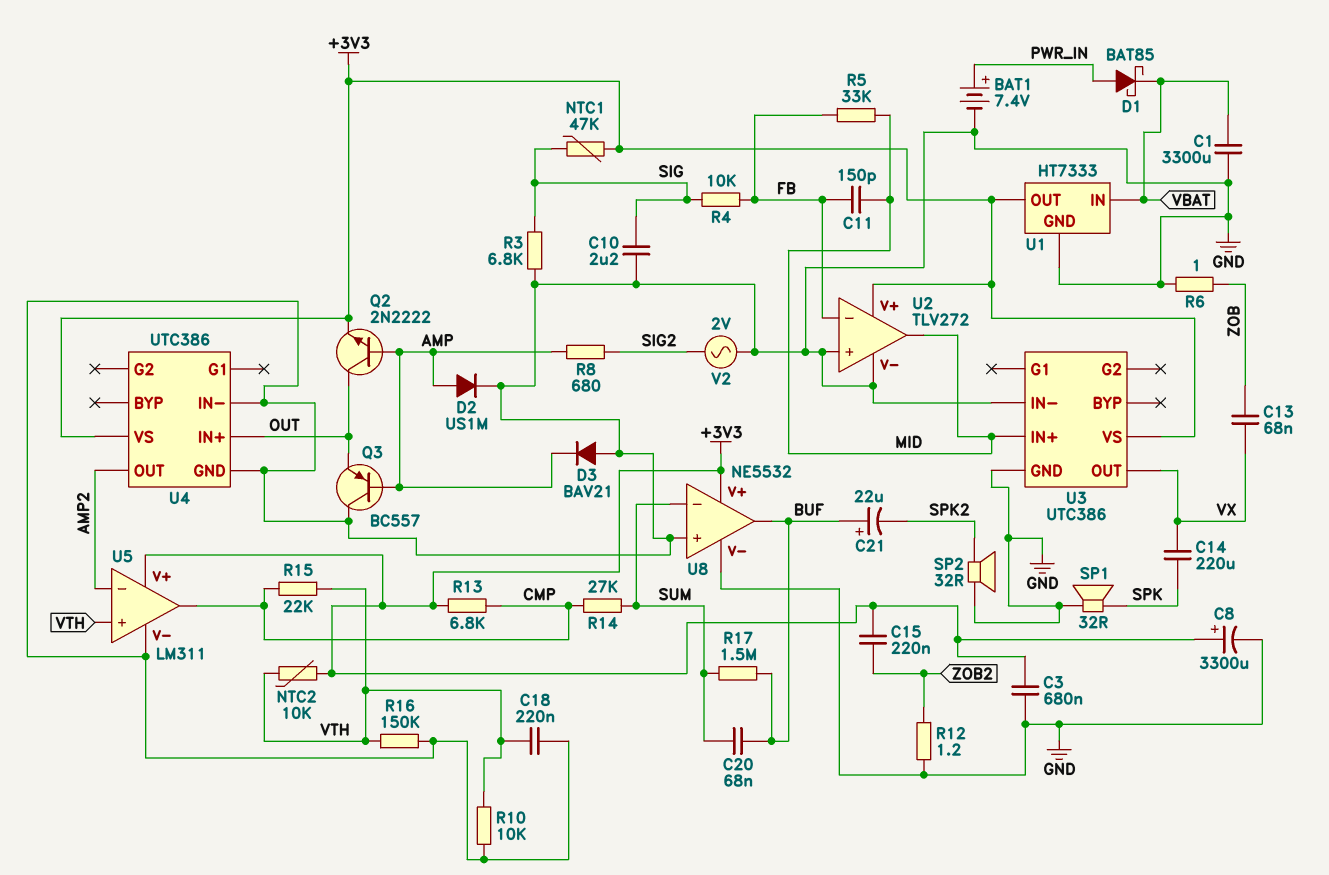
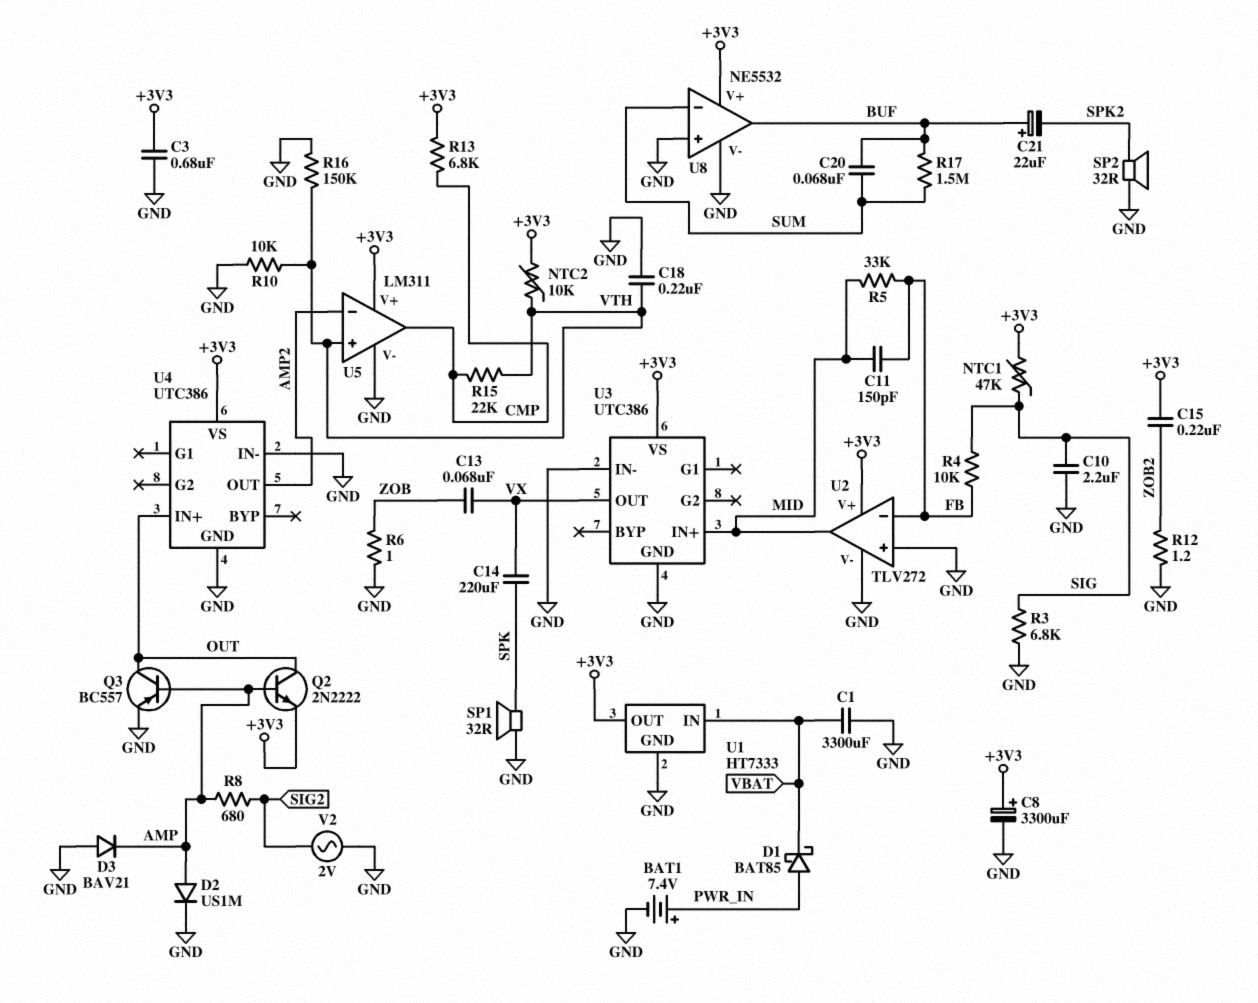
Q3: PNP BC557 (B AMP, C GND, E OUT) -> PNP BC557 (B AMP, C OUT, E GND)
R14: 27k (CMP, SUM) -> none

